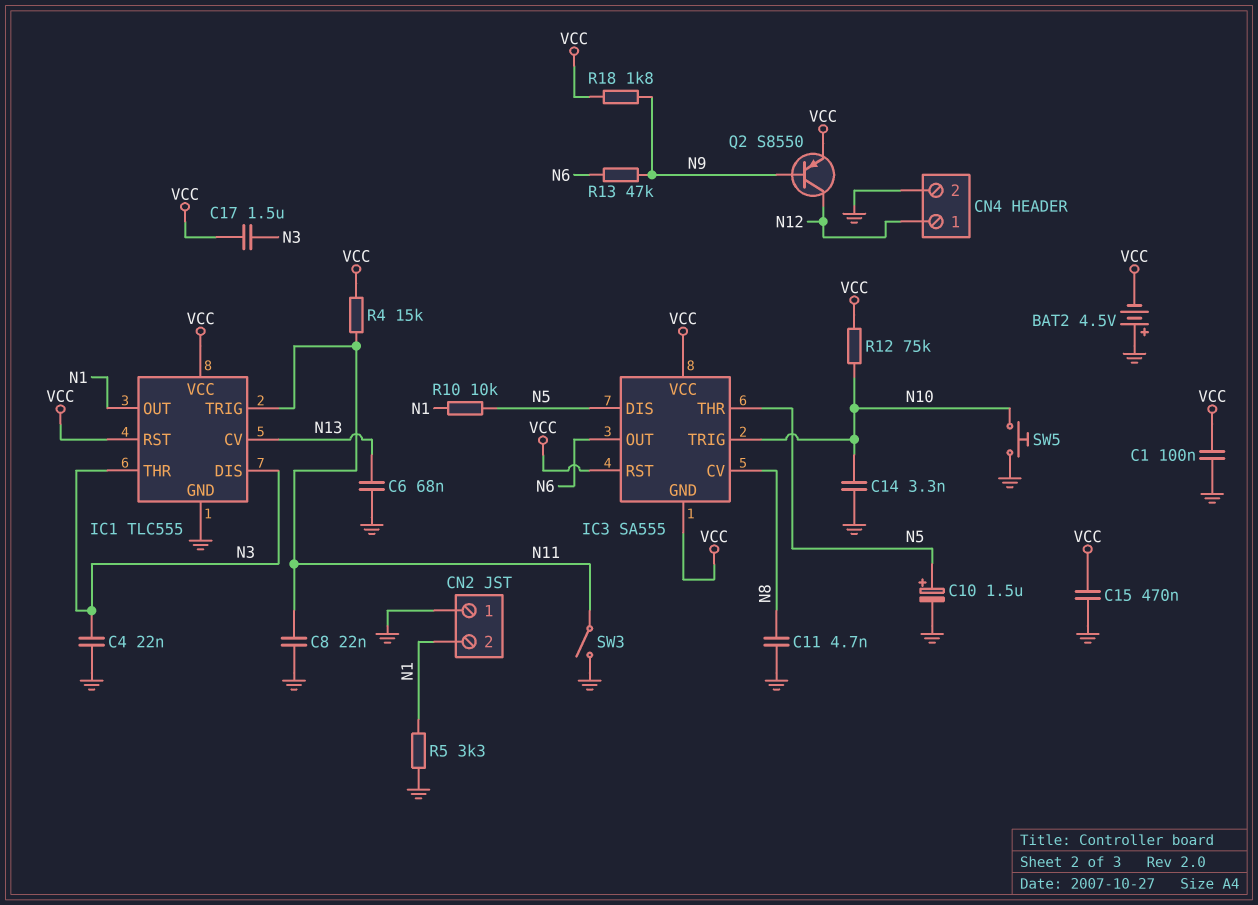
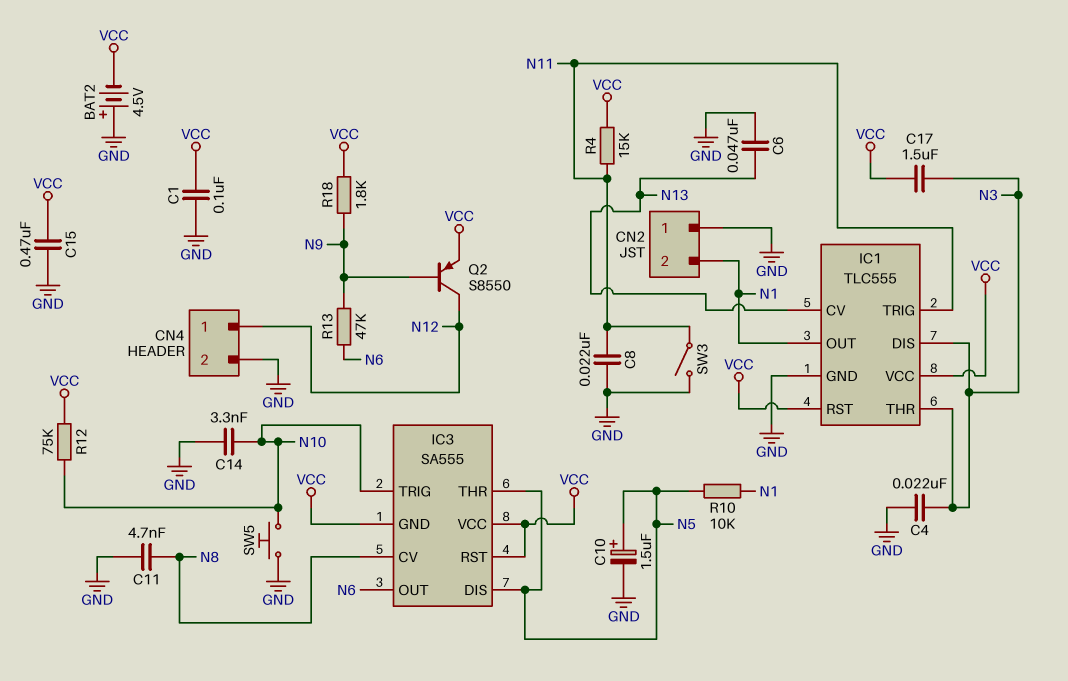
C6: 68nF (GND, N13) -> 47nF (GND, N13)
R5: 3.3k (GND, N1) -> none

